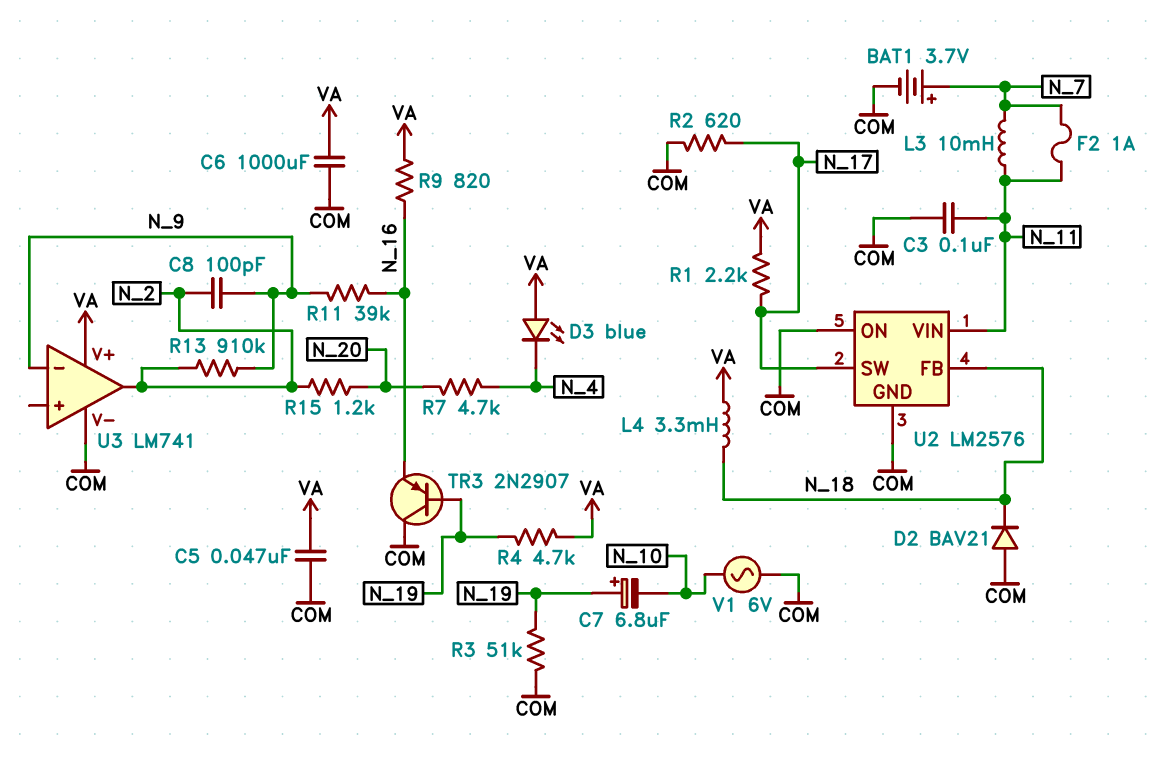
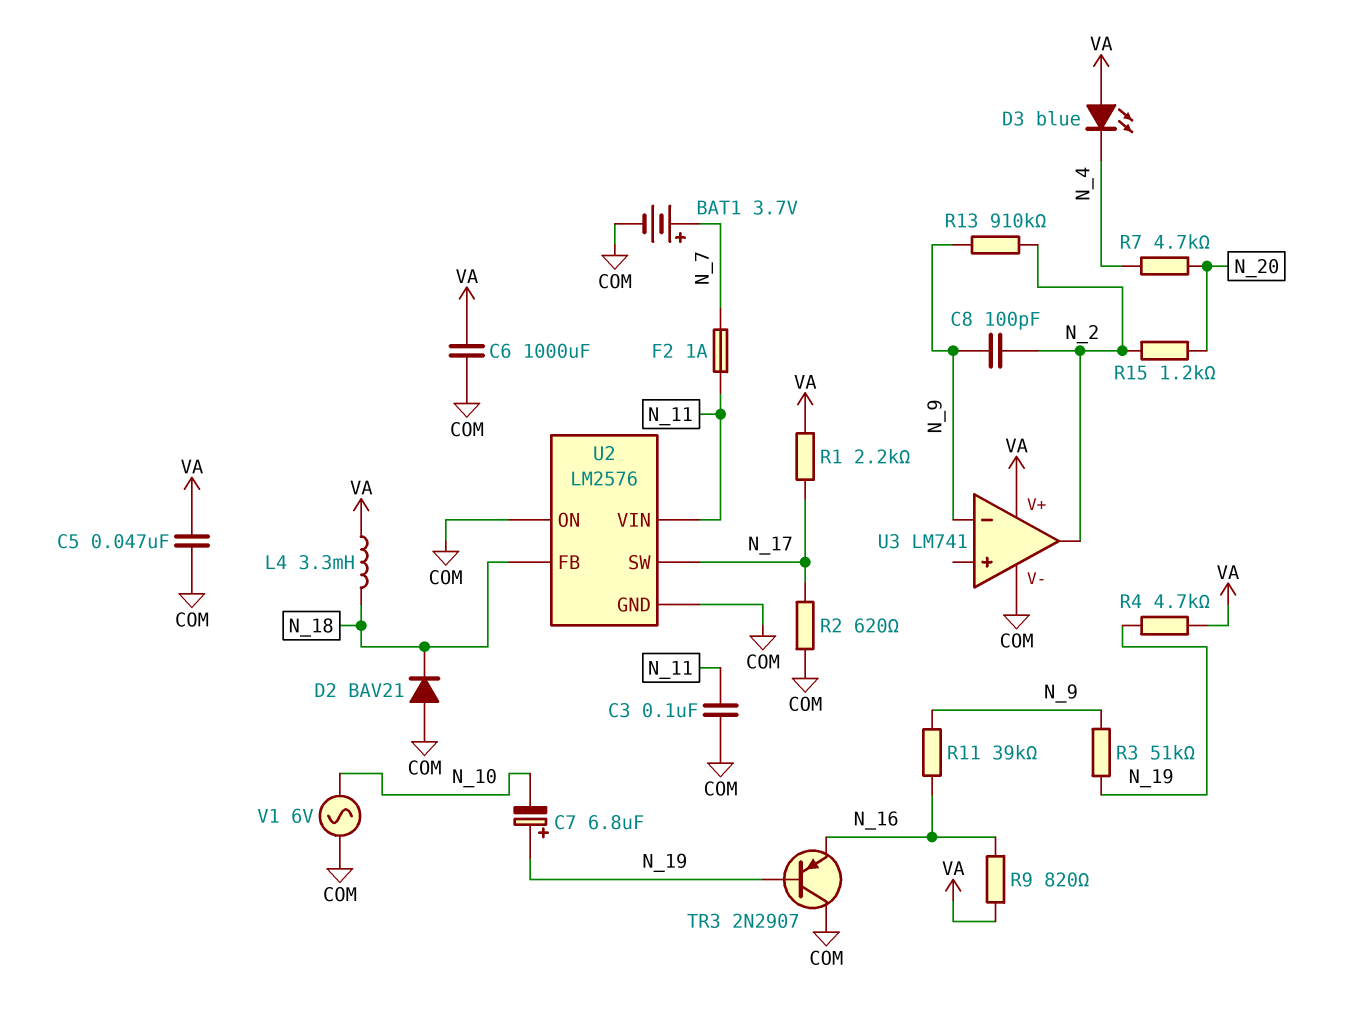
L3: 10mH (N_7, N_11) -> none
R3: 51k (COM, N_19) -> 51k (N_9, N_19)

